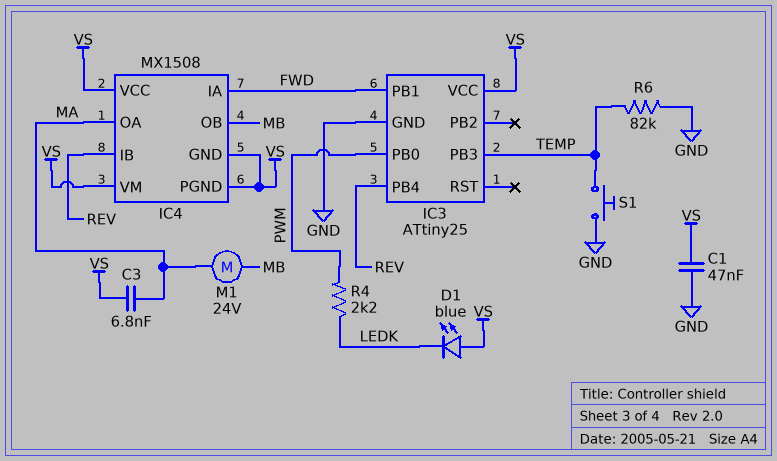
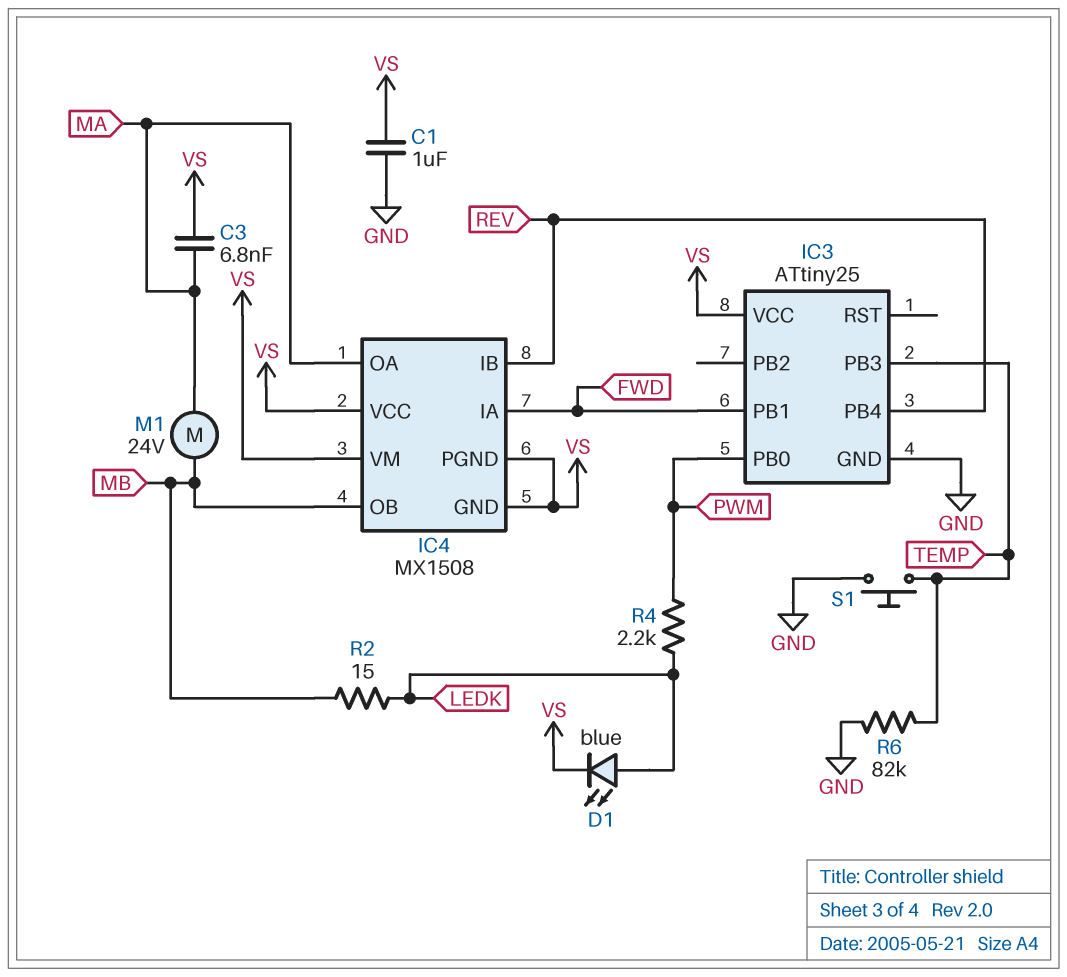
C1: 47nF (GND, VS) -> 1uF (GND, VS)
D1: LED blue (A VS, K LEDK) -> LED blue (A LEDK, K VS)
R2: none -> 15 (LEDK, MB)

